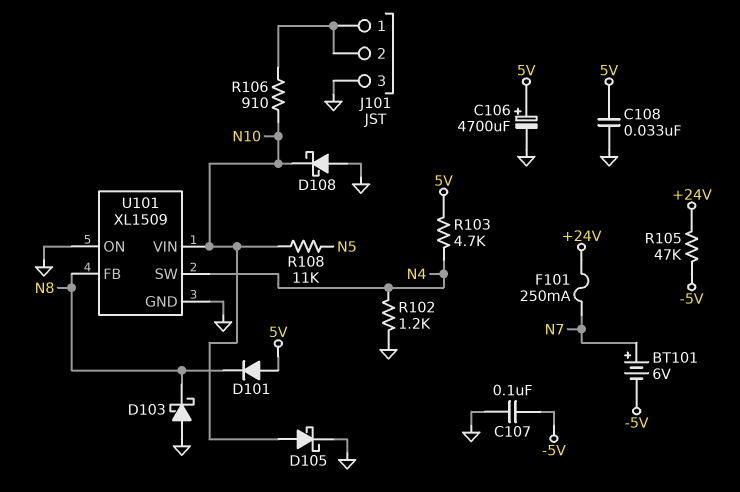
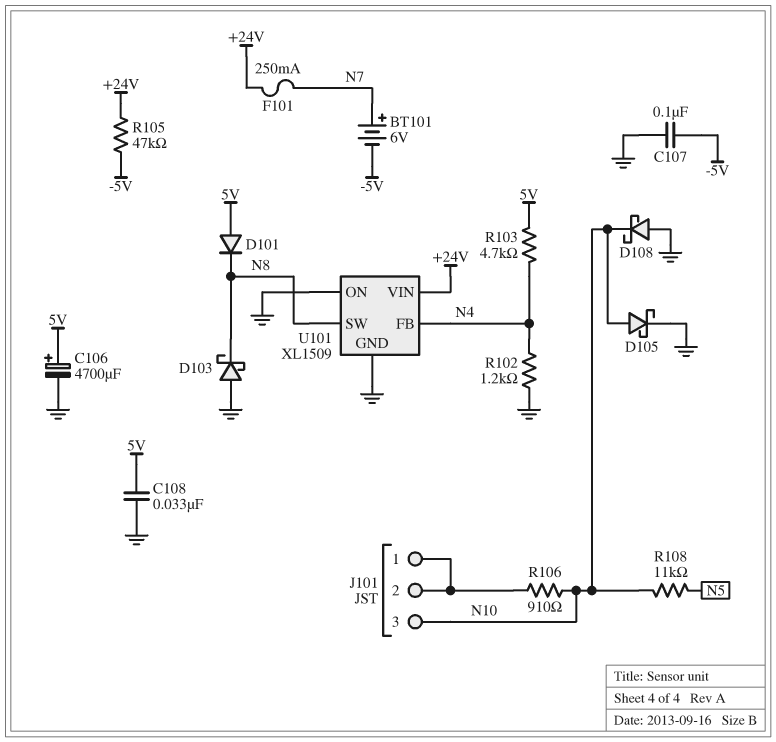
J101 pin 3: GND -> N10
U101 pin FB: N8 -> N4
U101 pin SW: N4 -> N8
U101 pin VIN: N10 -> +24V

